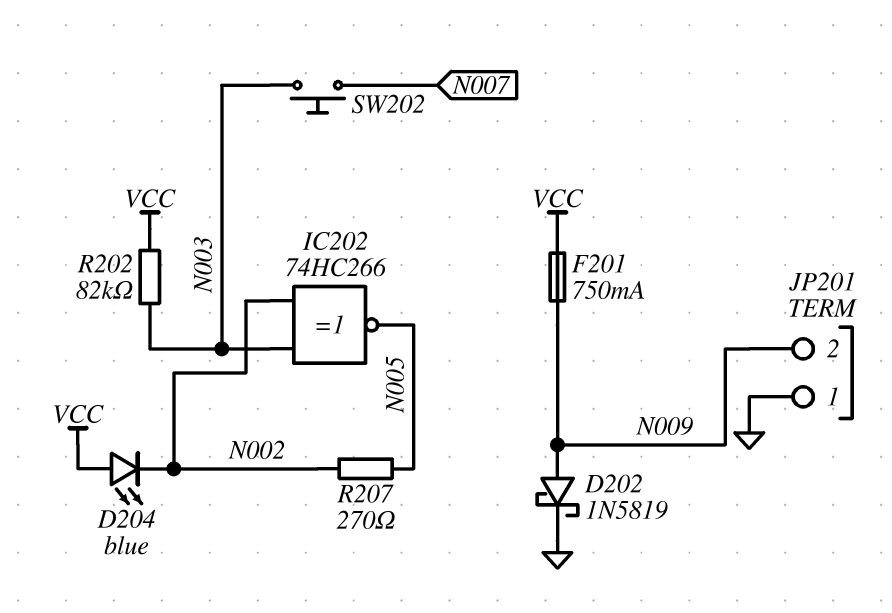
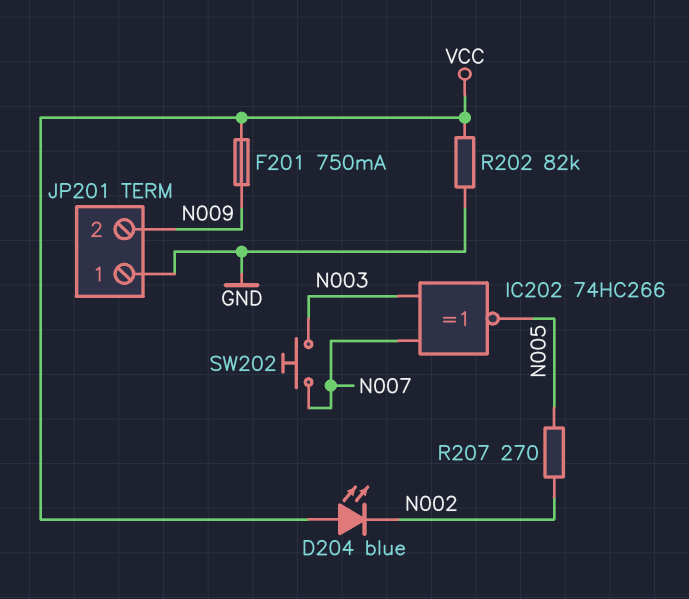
D202: schottky 1N5819 (A N009, K GND) -> none
IC202: XNOR 74HC266 (in N002, in N003, out N005) -> XNOR 74HC266 (in N003, in N007, out N005)
R202: 82k (N003, VCC) -> 82k (GND, VCC)

